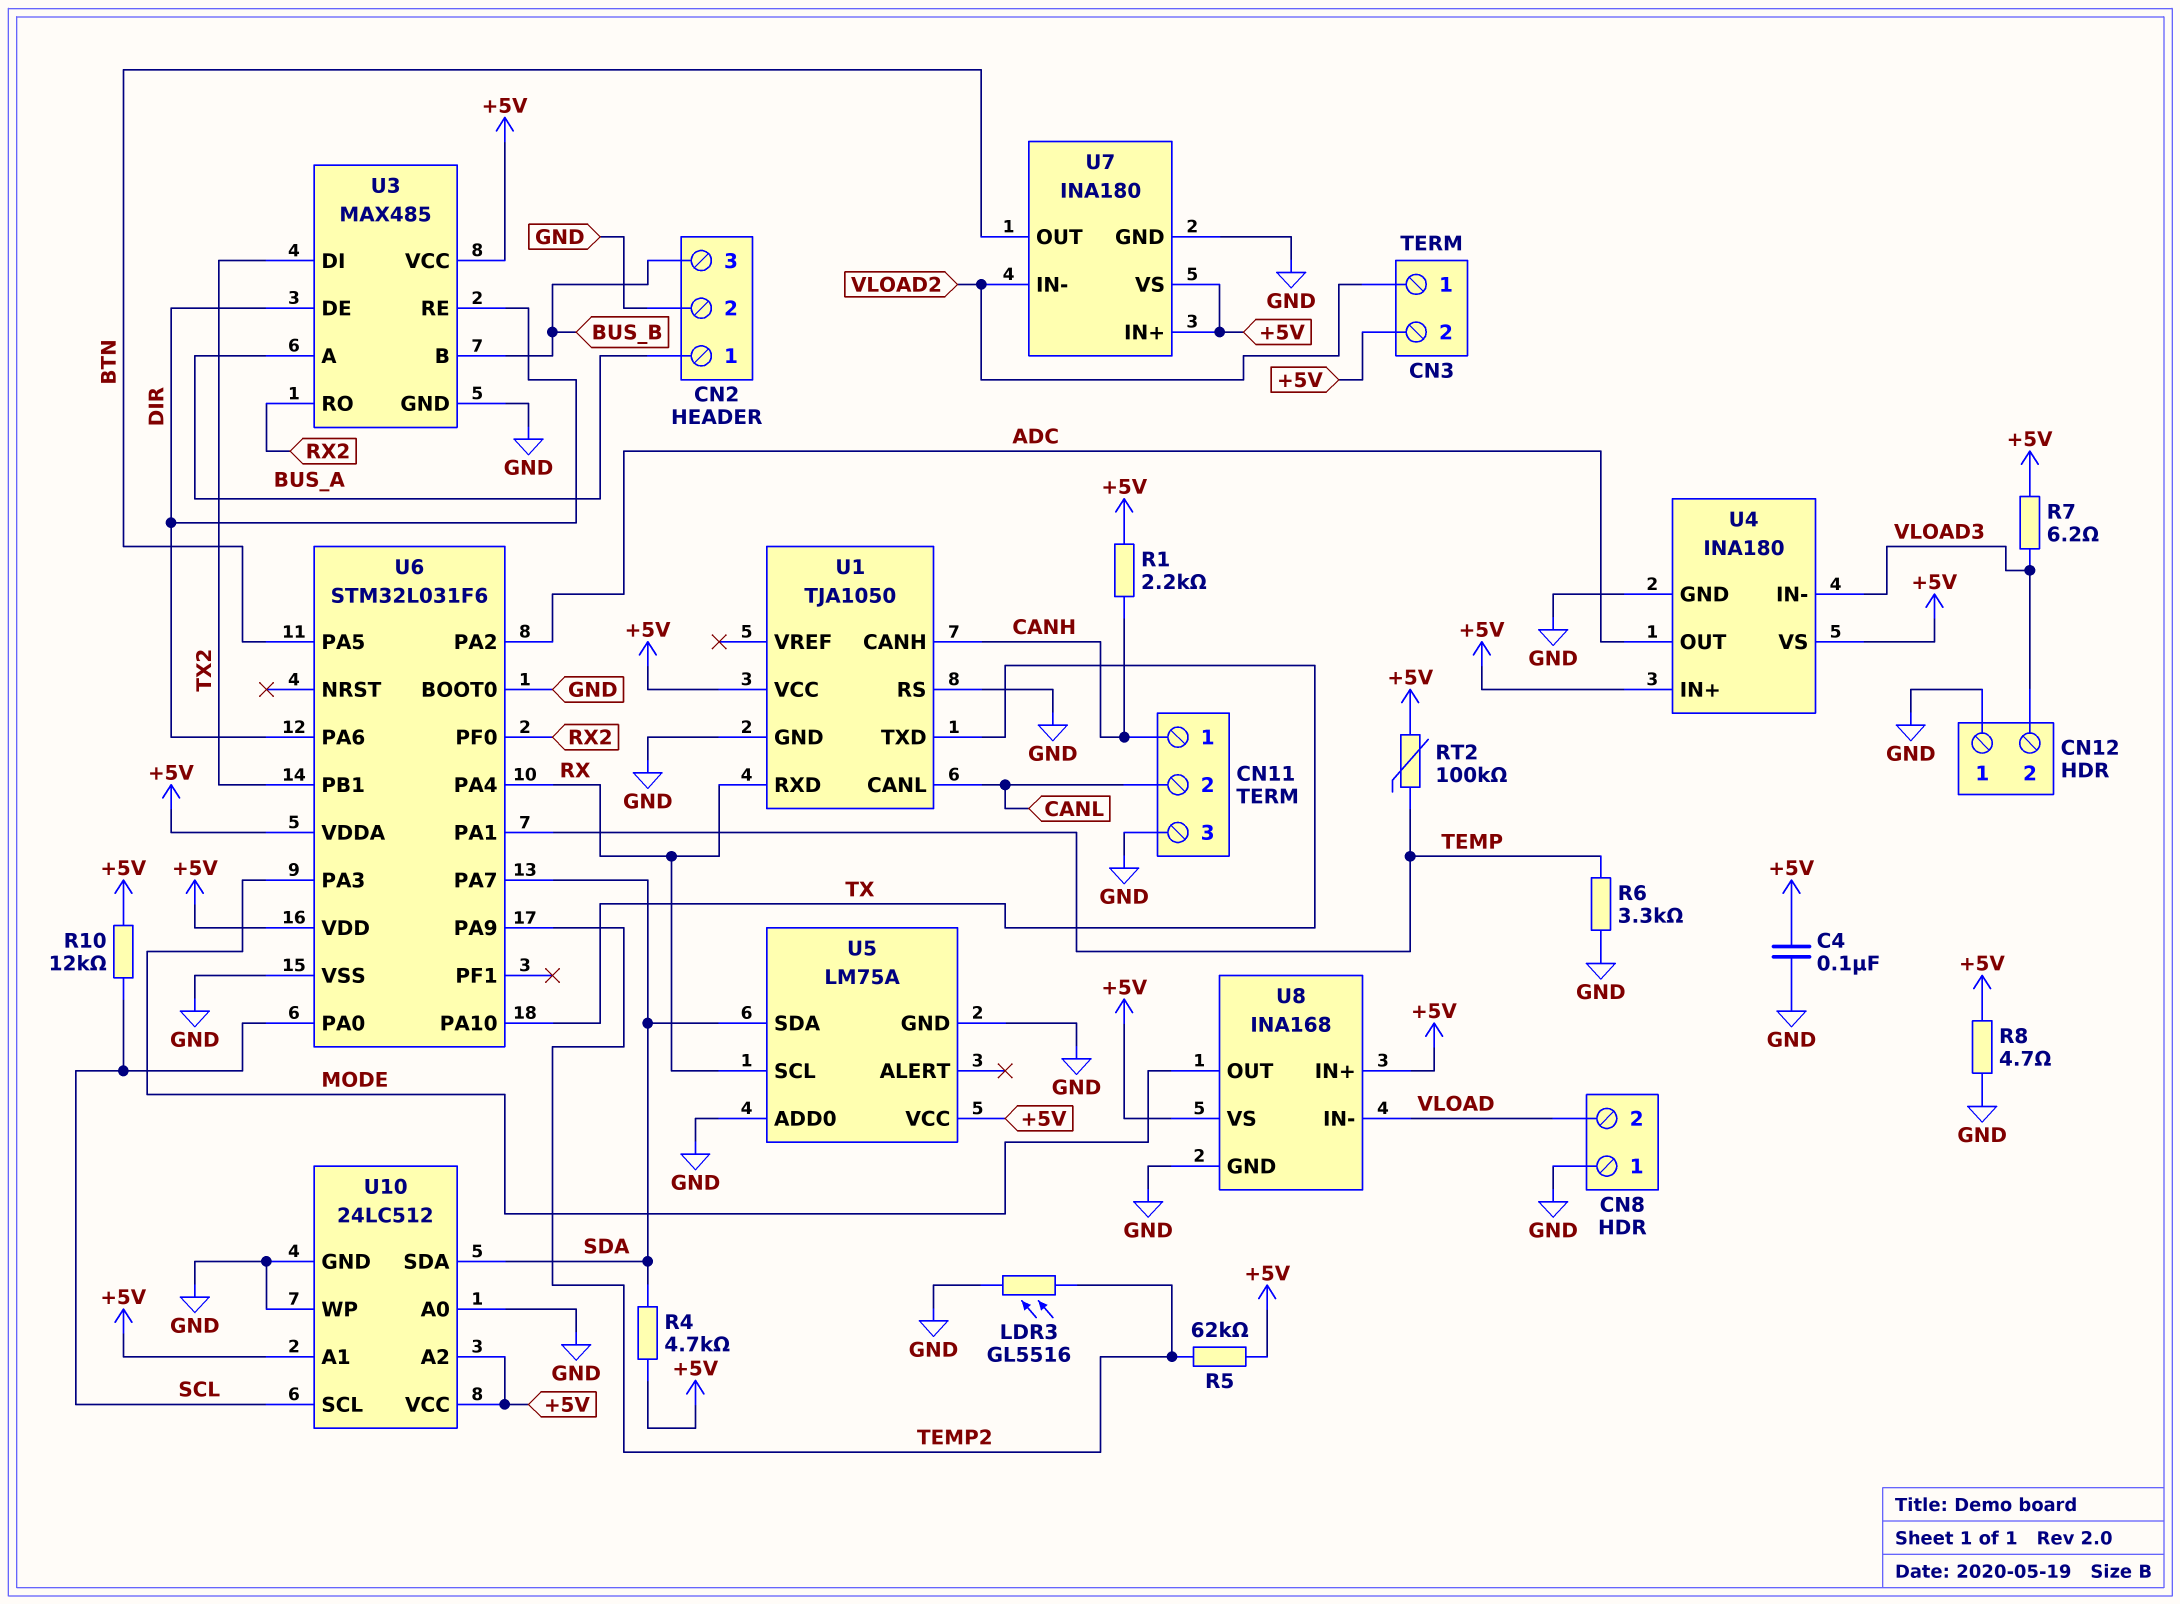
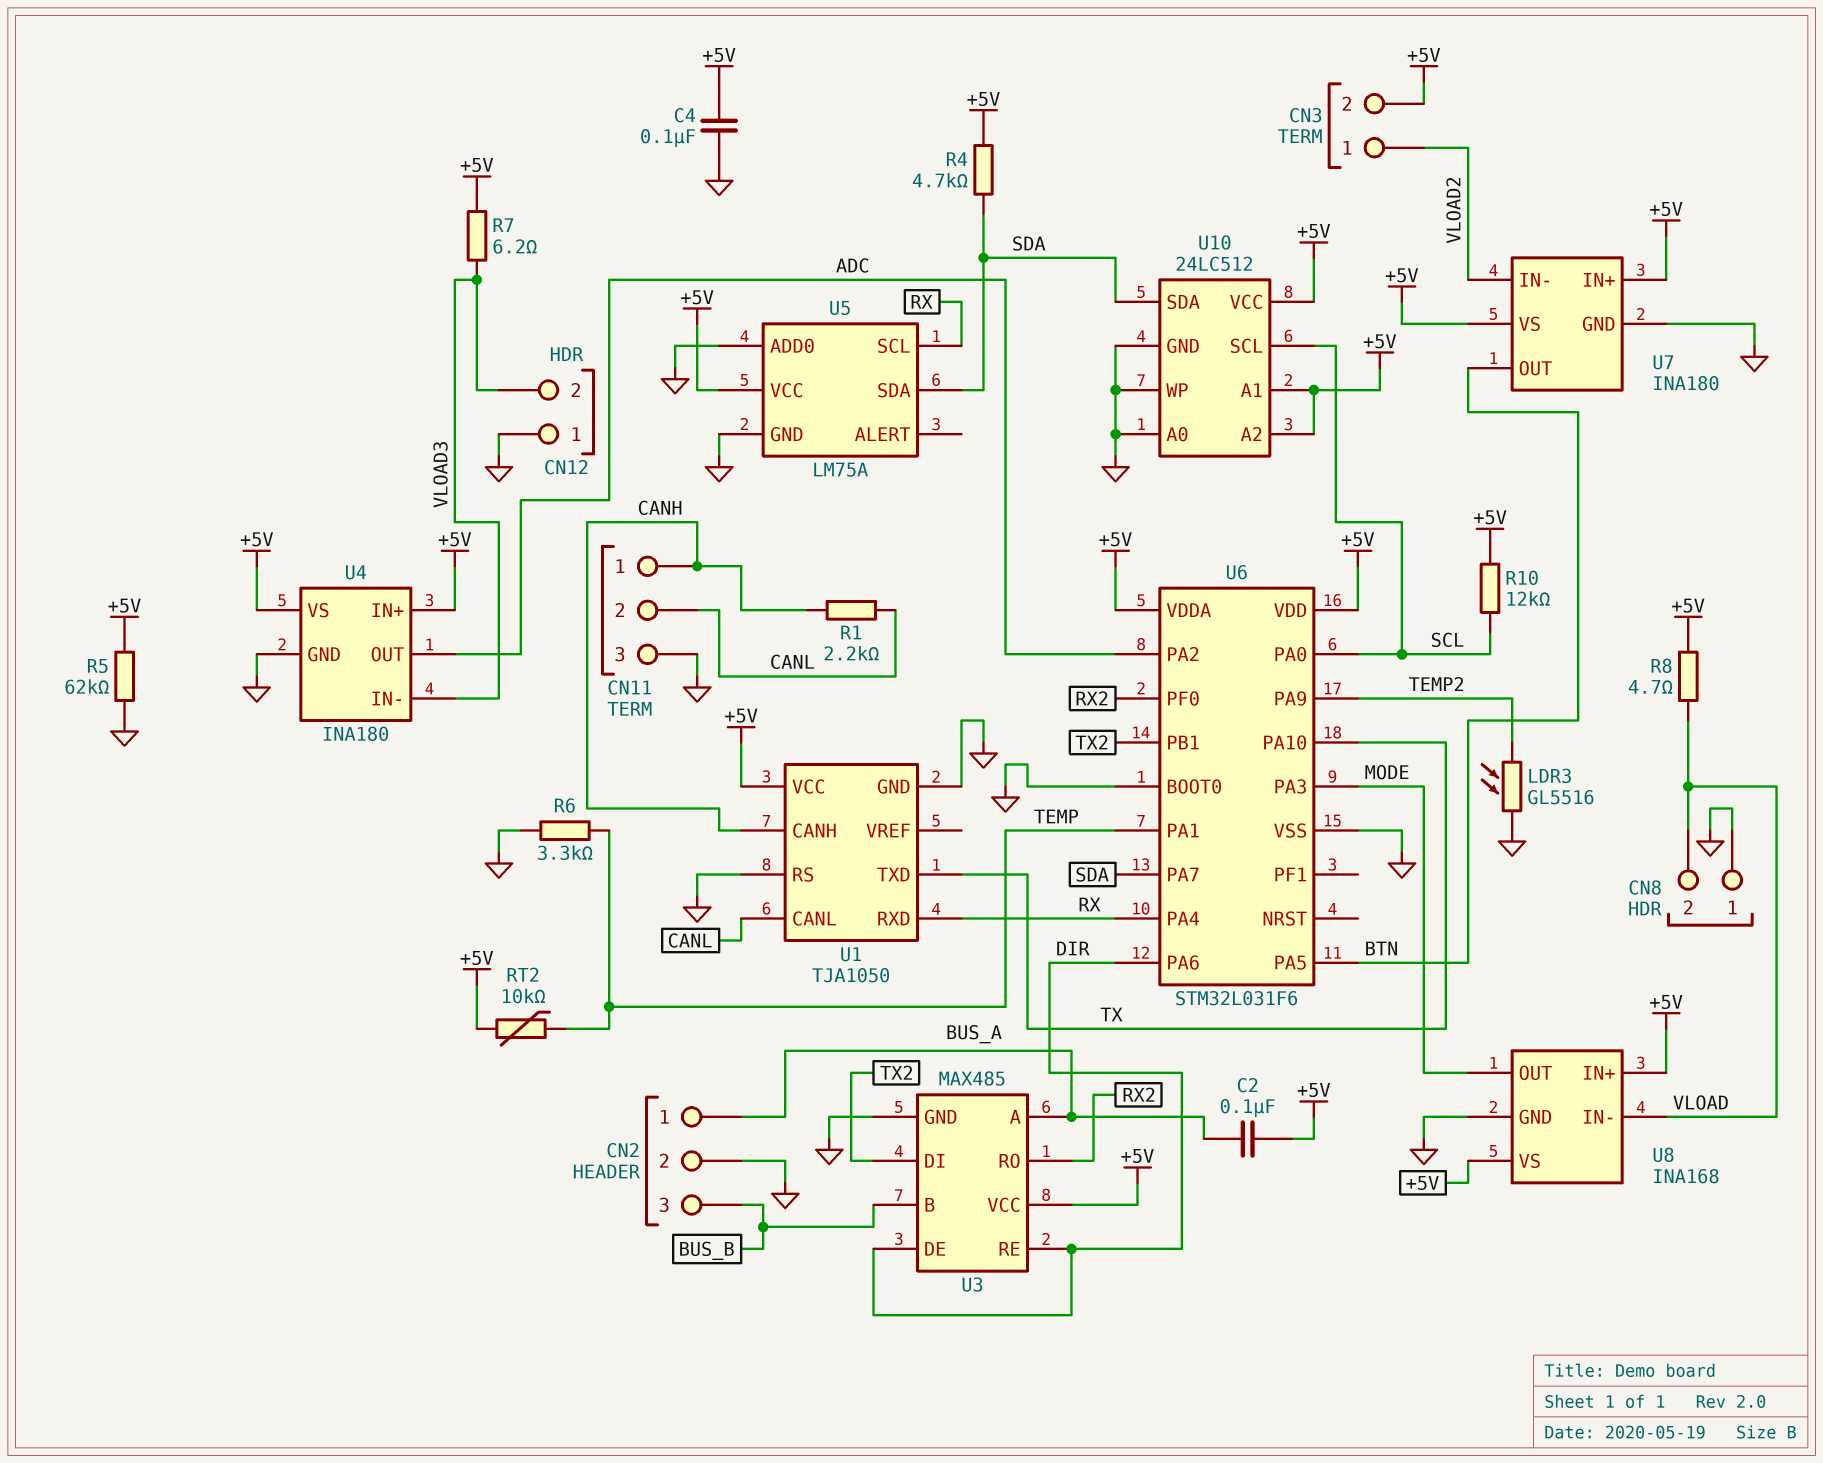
C2: none -> 100nF (+5V, BUS_A)
R1: 2.2k (+5V, CANH) -> 2.2k (CANH, CANL)
R5: 62k (+5V, TEMP2) -> 62k (+5V, GND)
R8: 4.7 (+5V, GND) -> 4.7 (+5V, VLOAD)
RT2: 100k (+5V, TEMP) -> 10k (+5V, TEMP)

